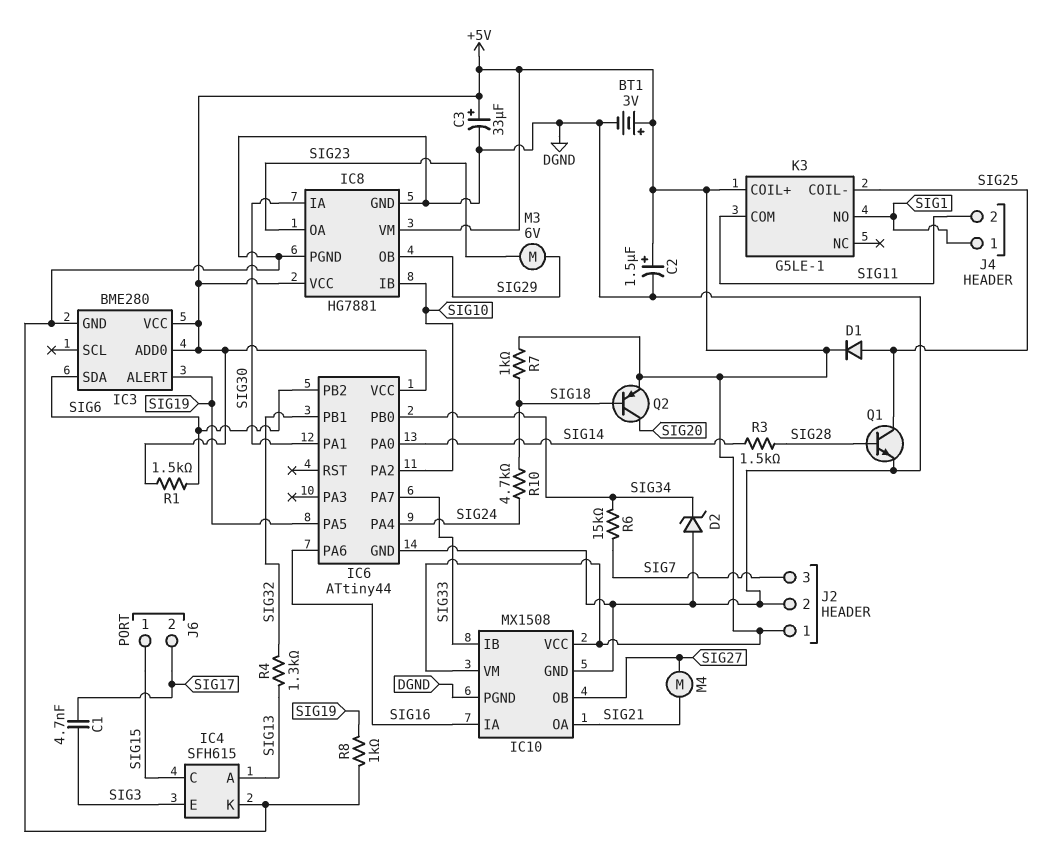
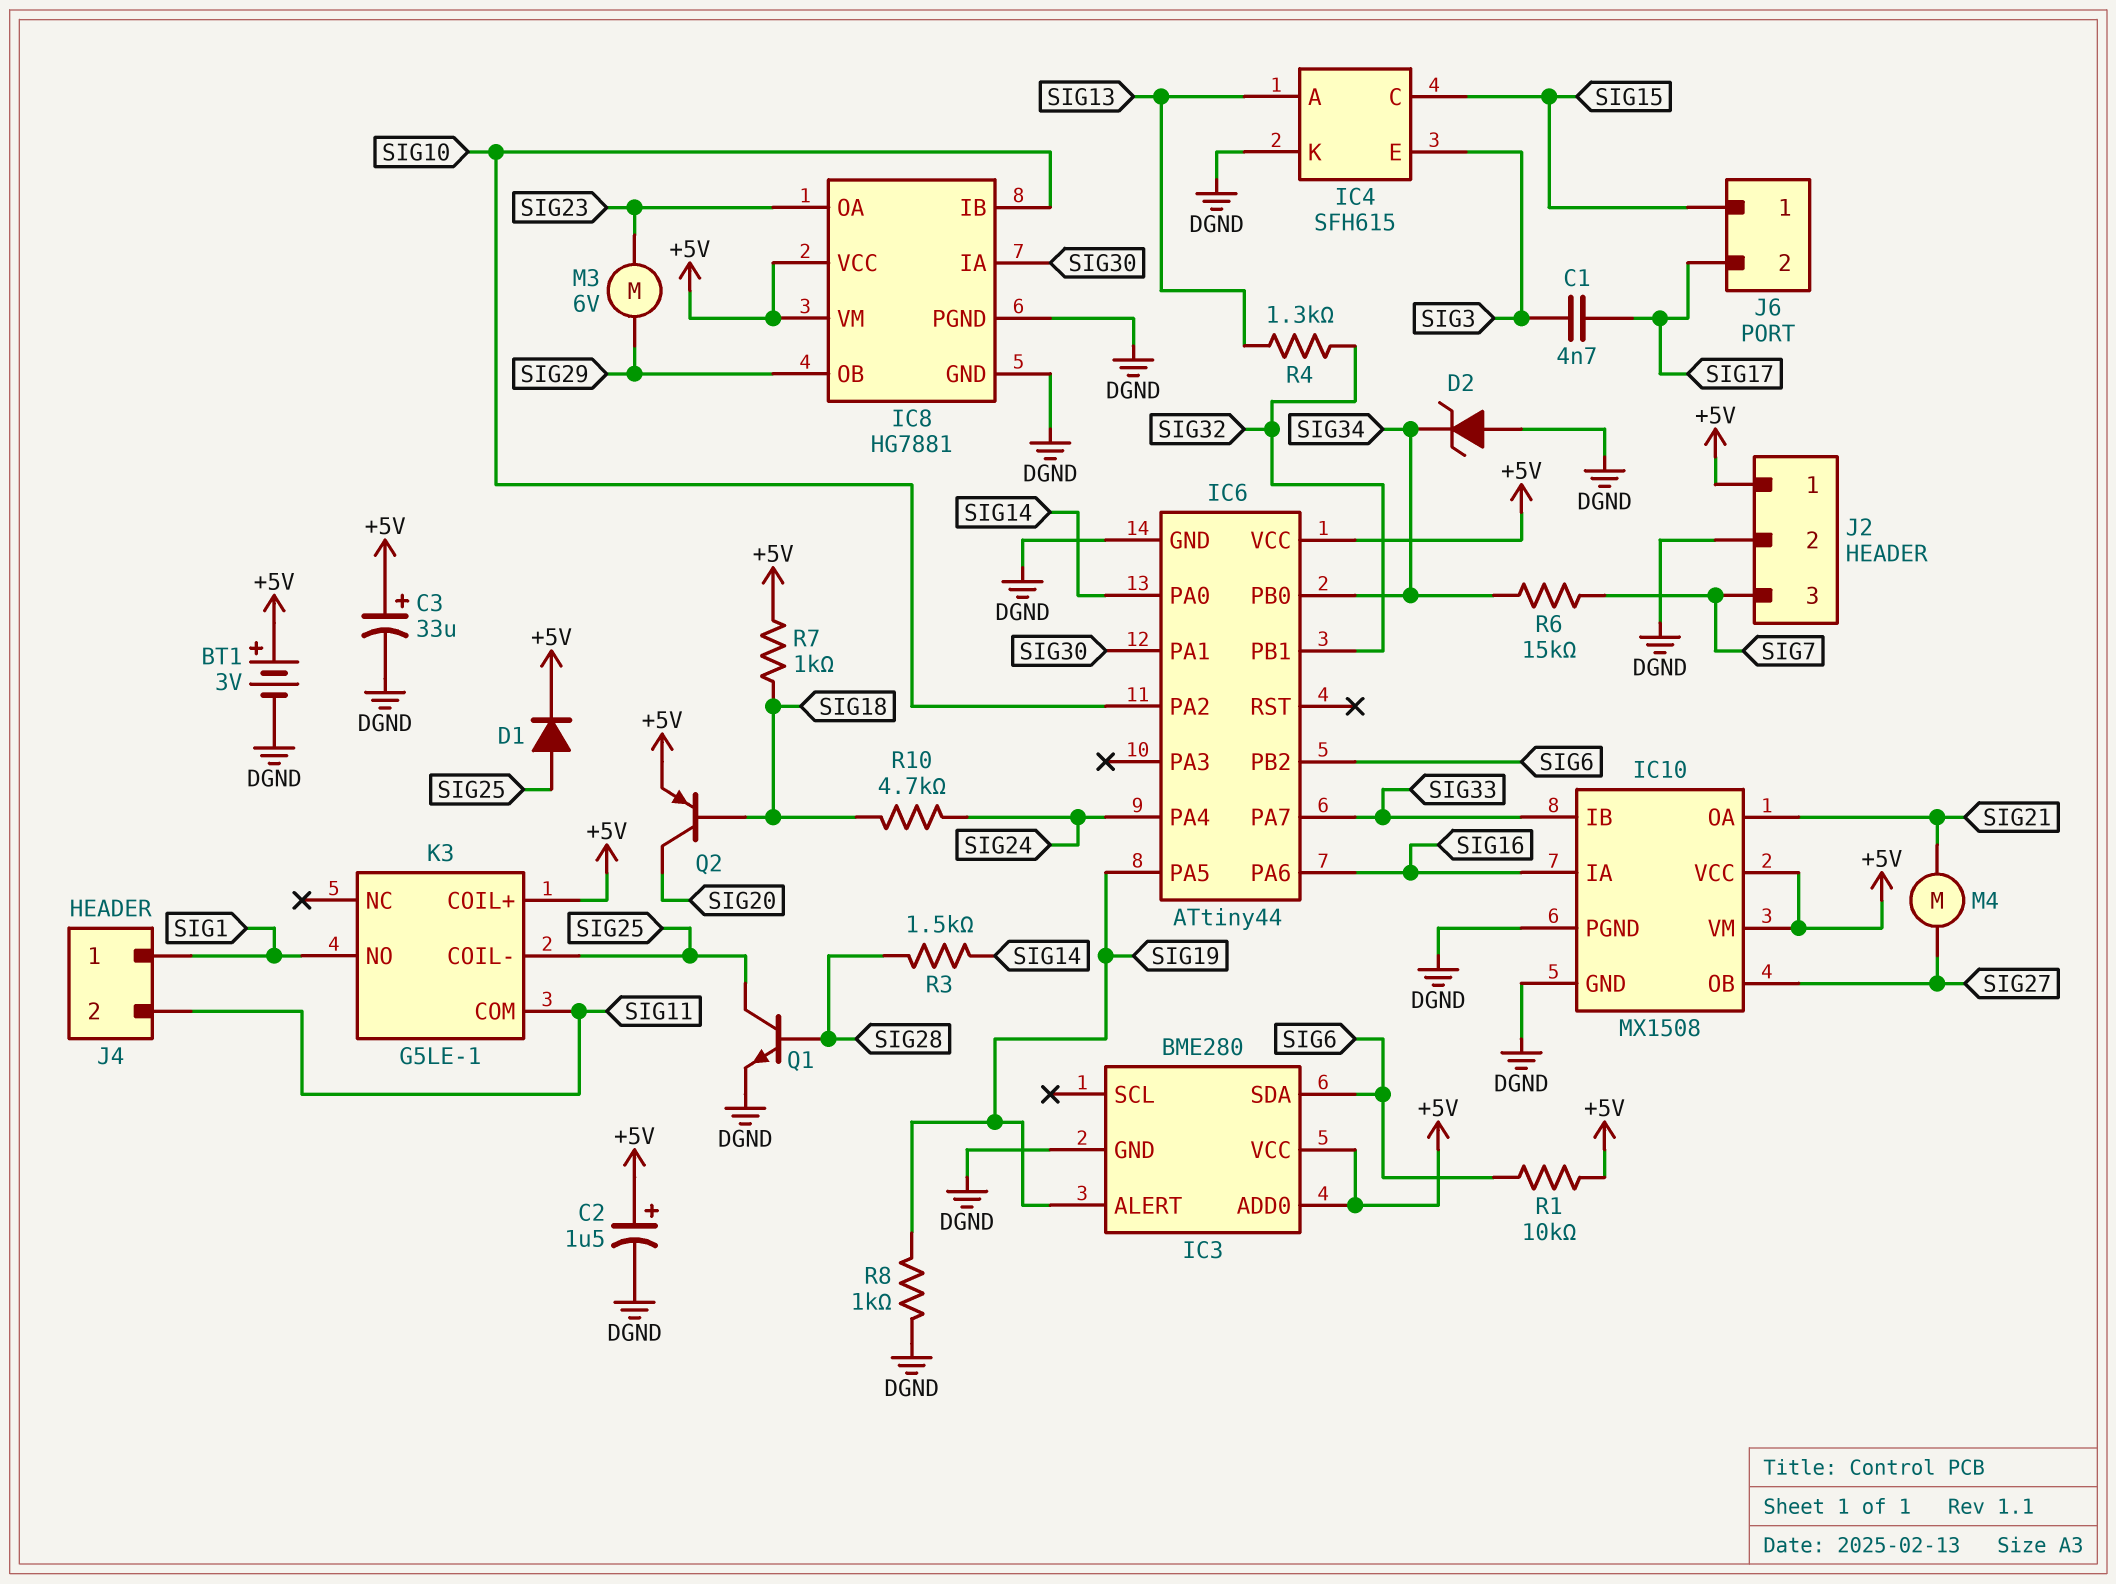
R1: 1.5k (+5V, SIG6) -> 10k (+5V, SIG6)

